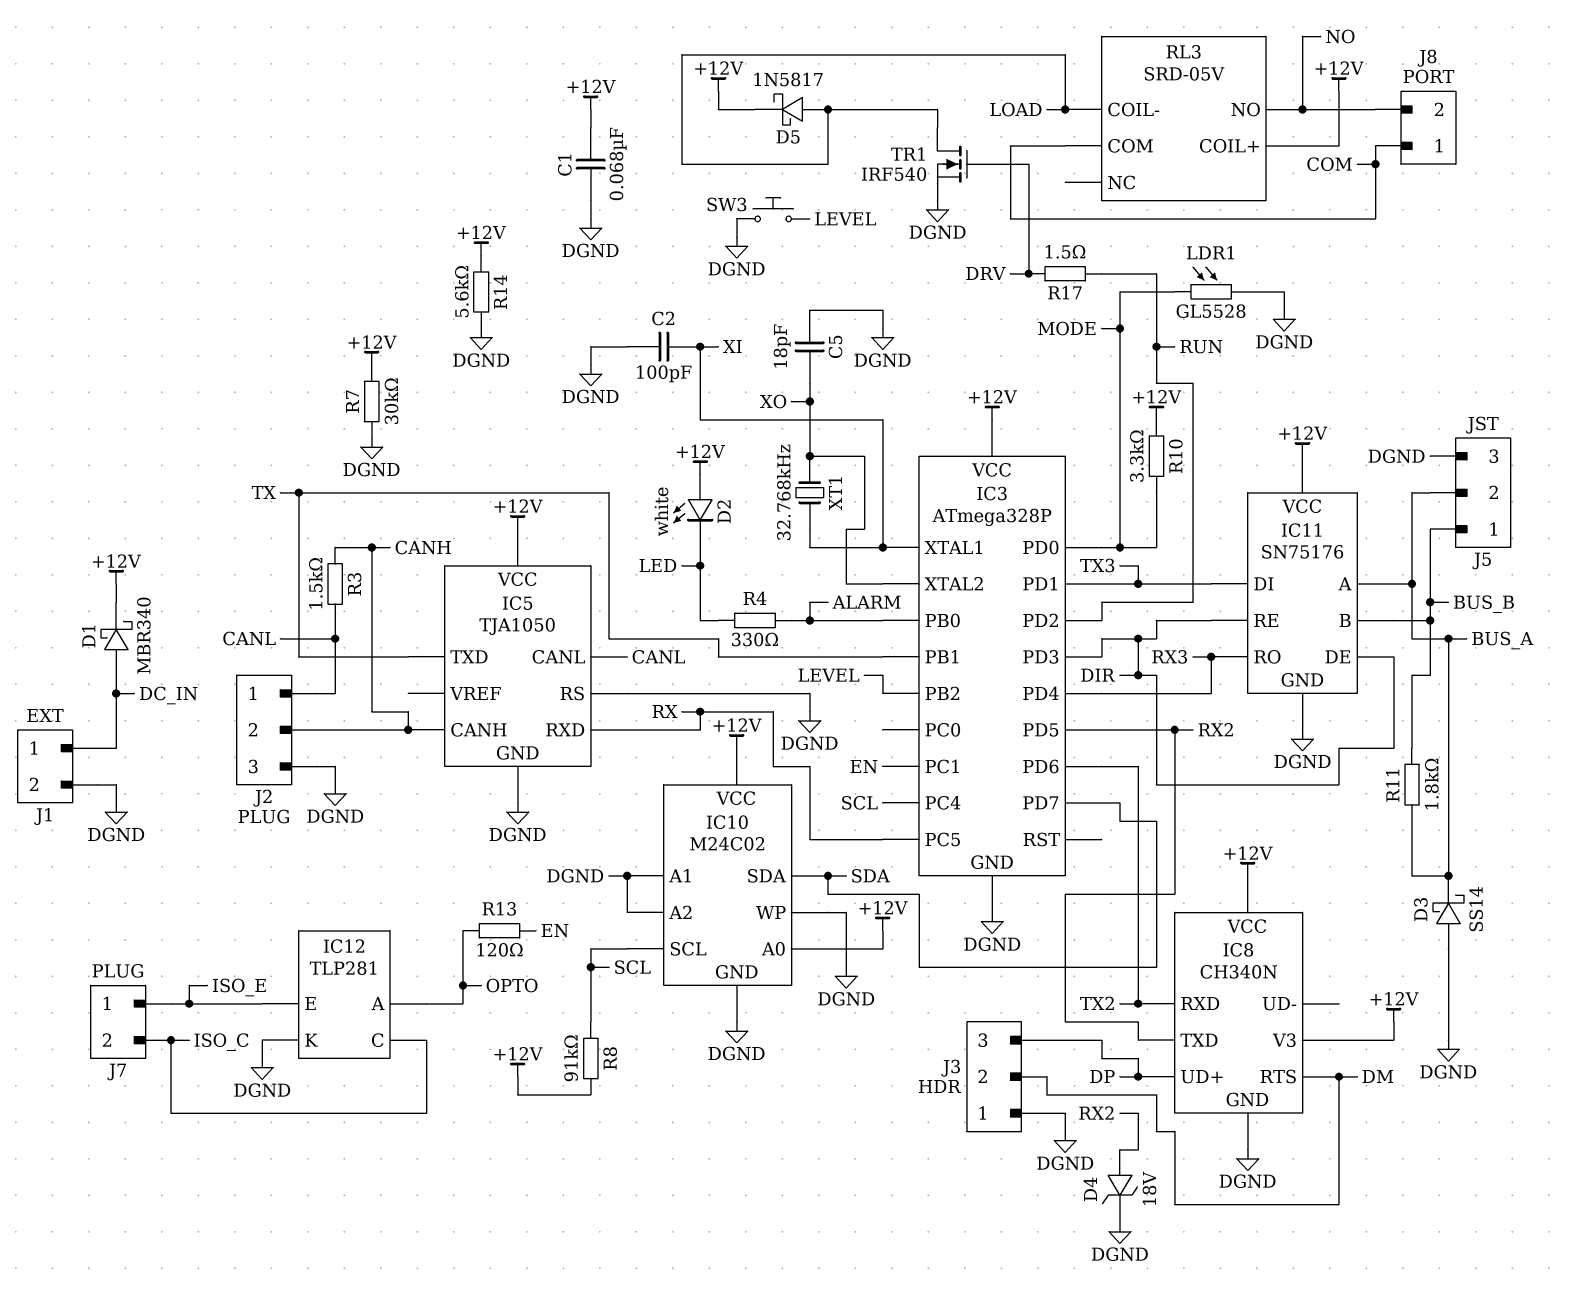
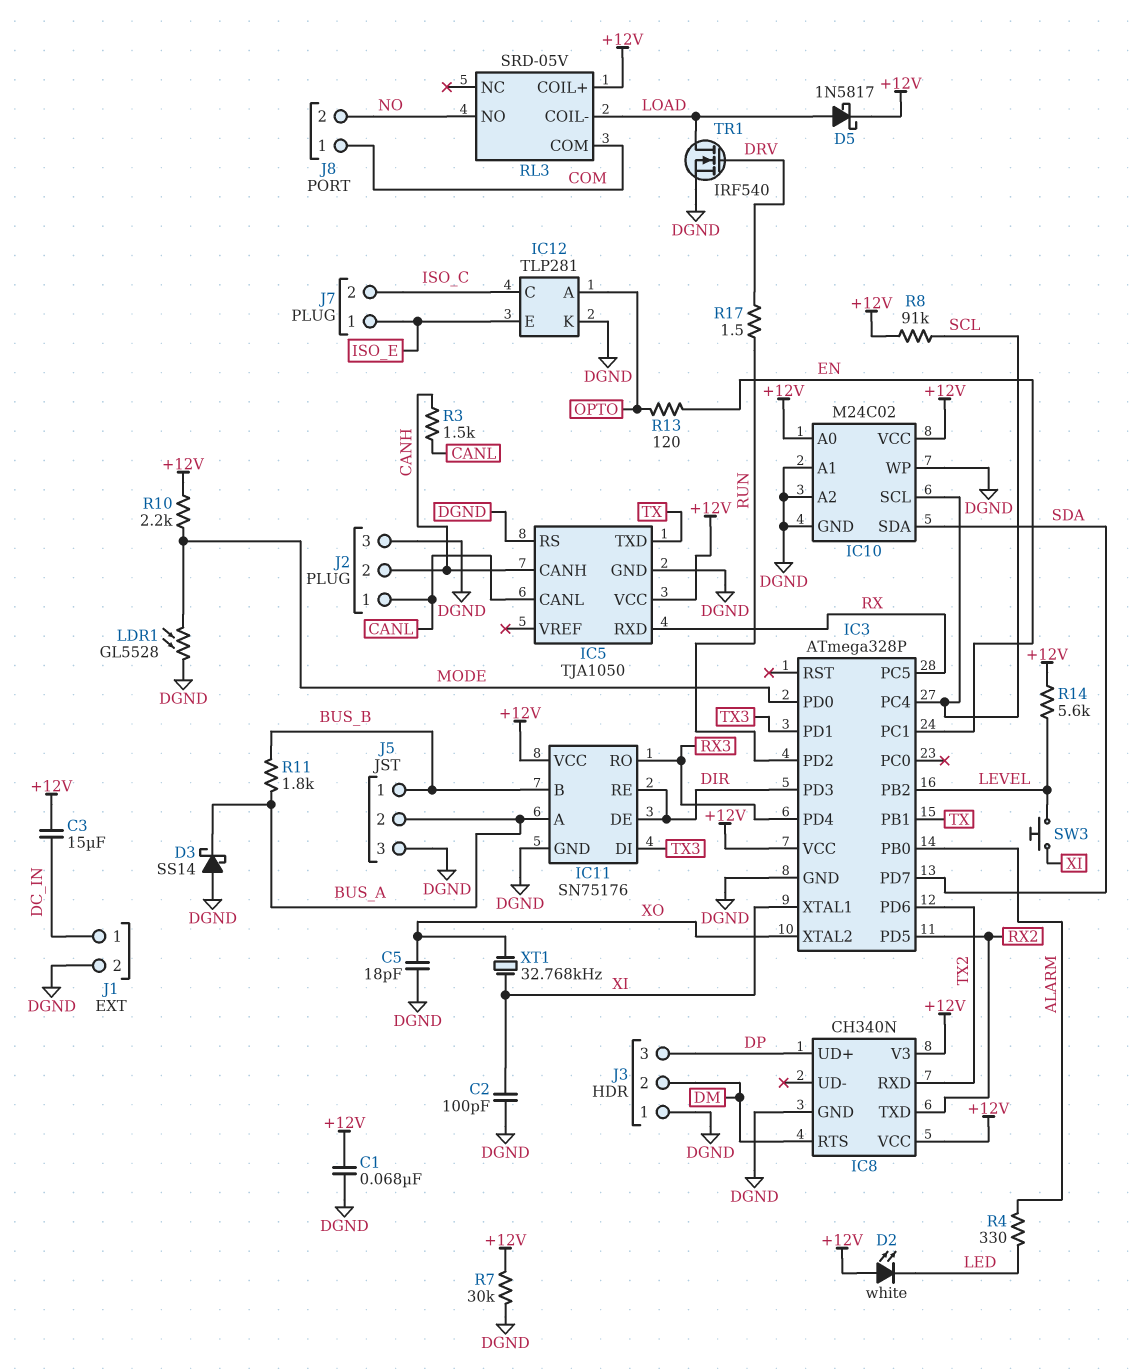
C3: none -> 15uF (+12V, DC_IN)
D1: schottky MBR340 (A DC_IN, K +12V) -> none
D4: zener 18V (A RX2, K DGND) -> none
R10: 3.3k (+12V, MODE) -> 2.2k (+12V, MODE)
R14: 5.6k (+12V, DGND) -> 5.6k (+12V, LEVEL)
SW3: button (DGND, LEVEL) -> button (LEVEL, XI)

